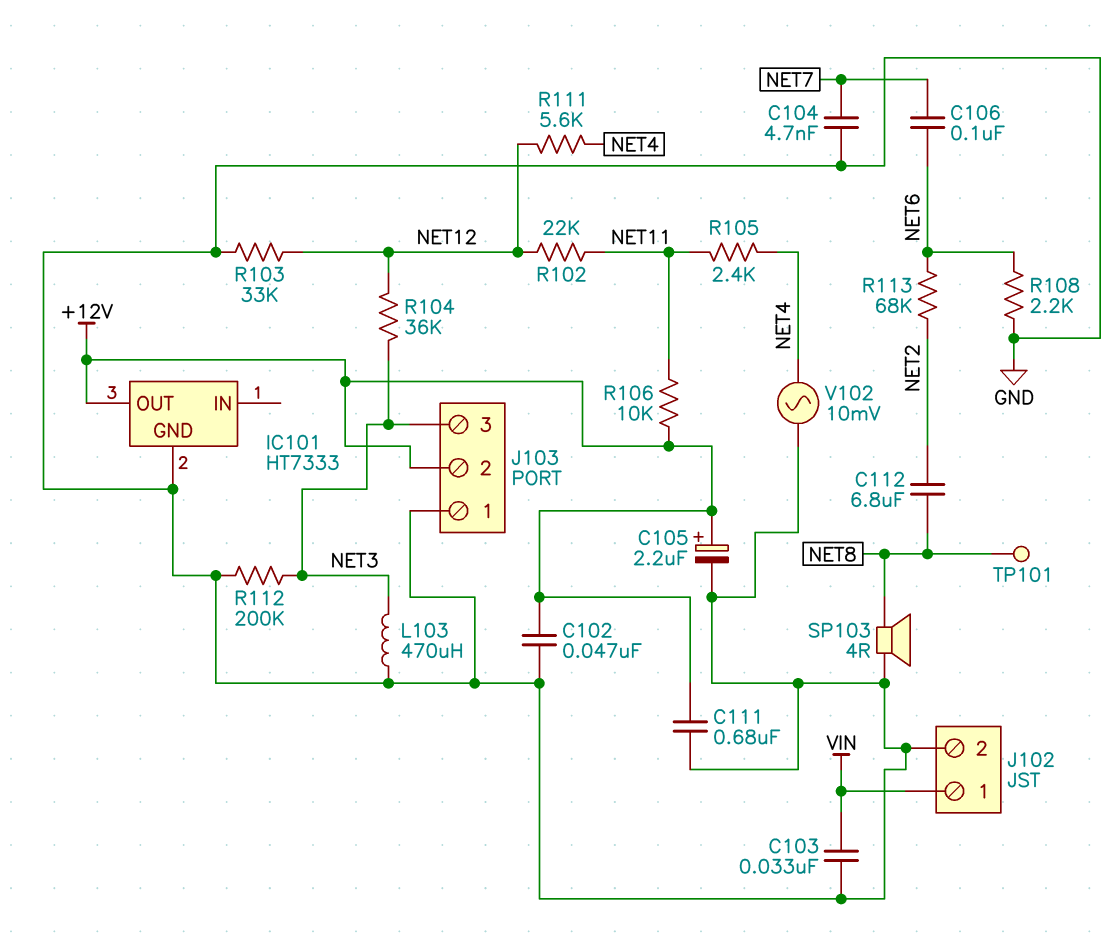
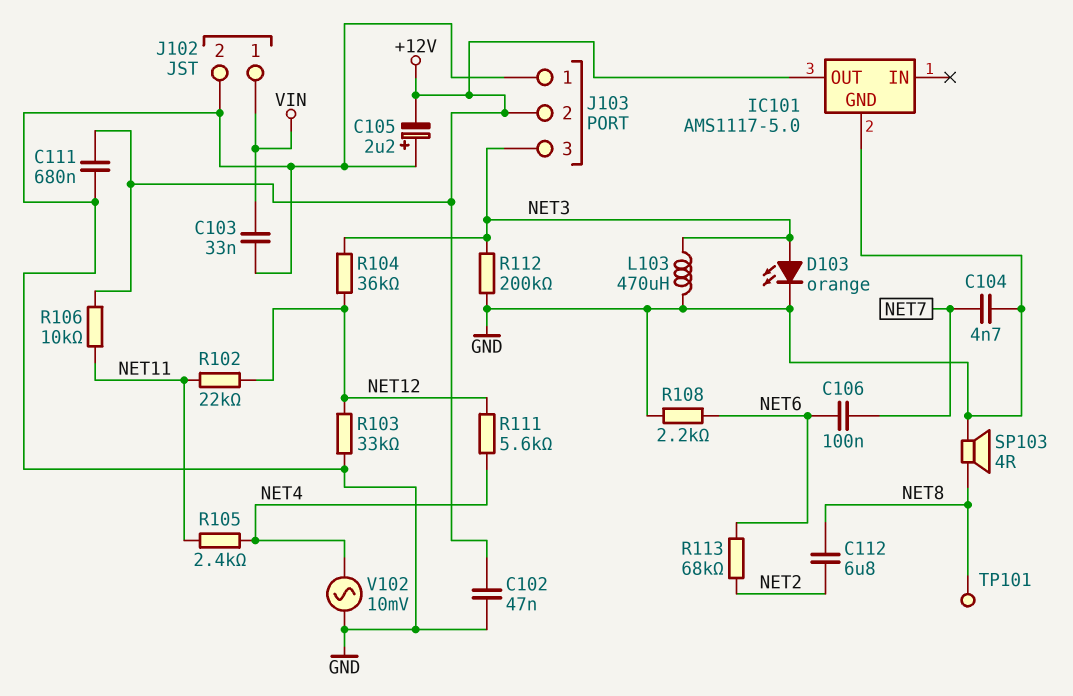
C105: 2.2uF (plus +12V, minus GND) -> 2.2uF (plus GND, minus +12V)
D103: none -> LED orange (A NET3, K GND)
IC101: HT7333 -> AMS1117-5.0

